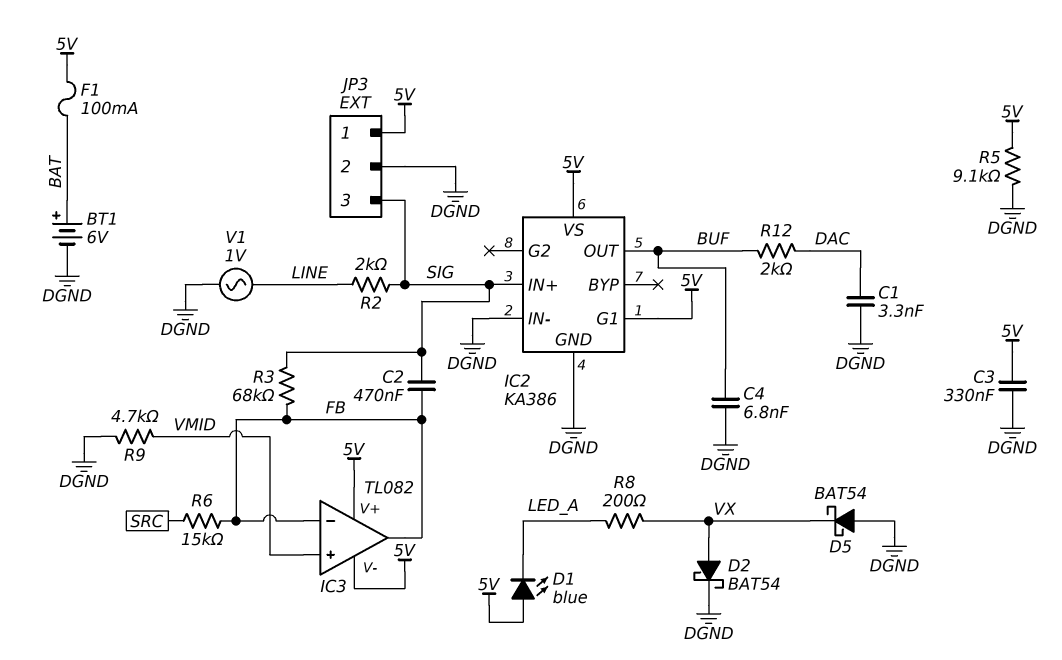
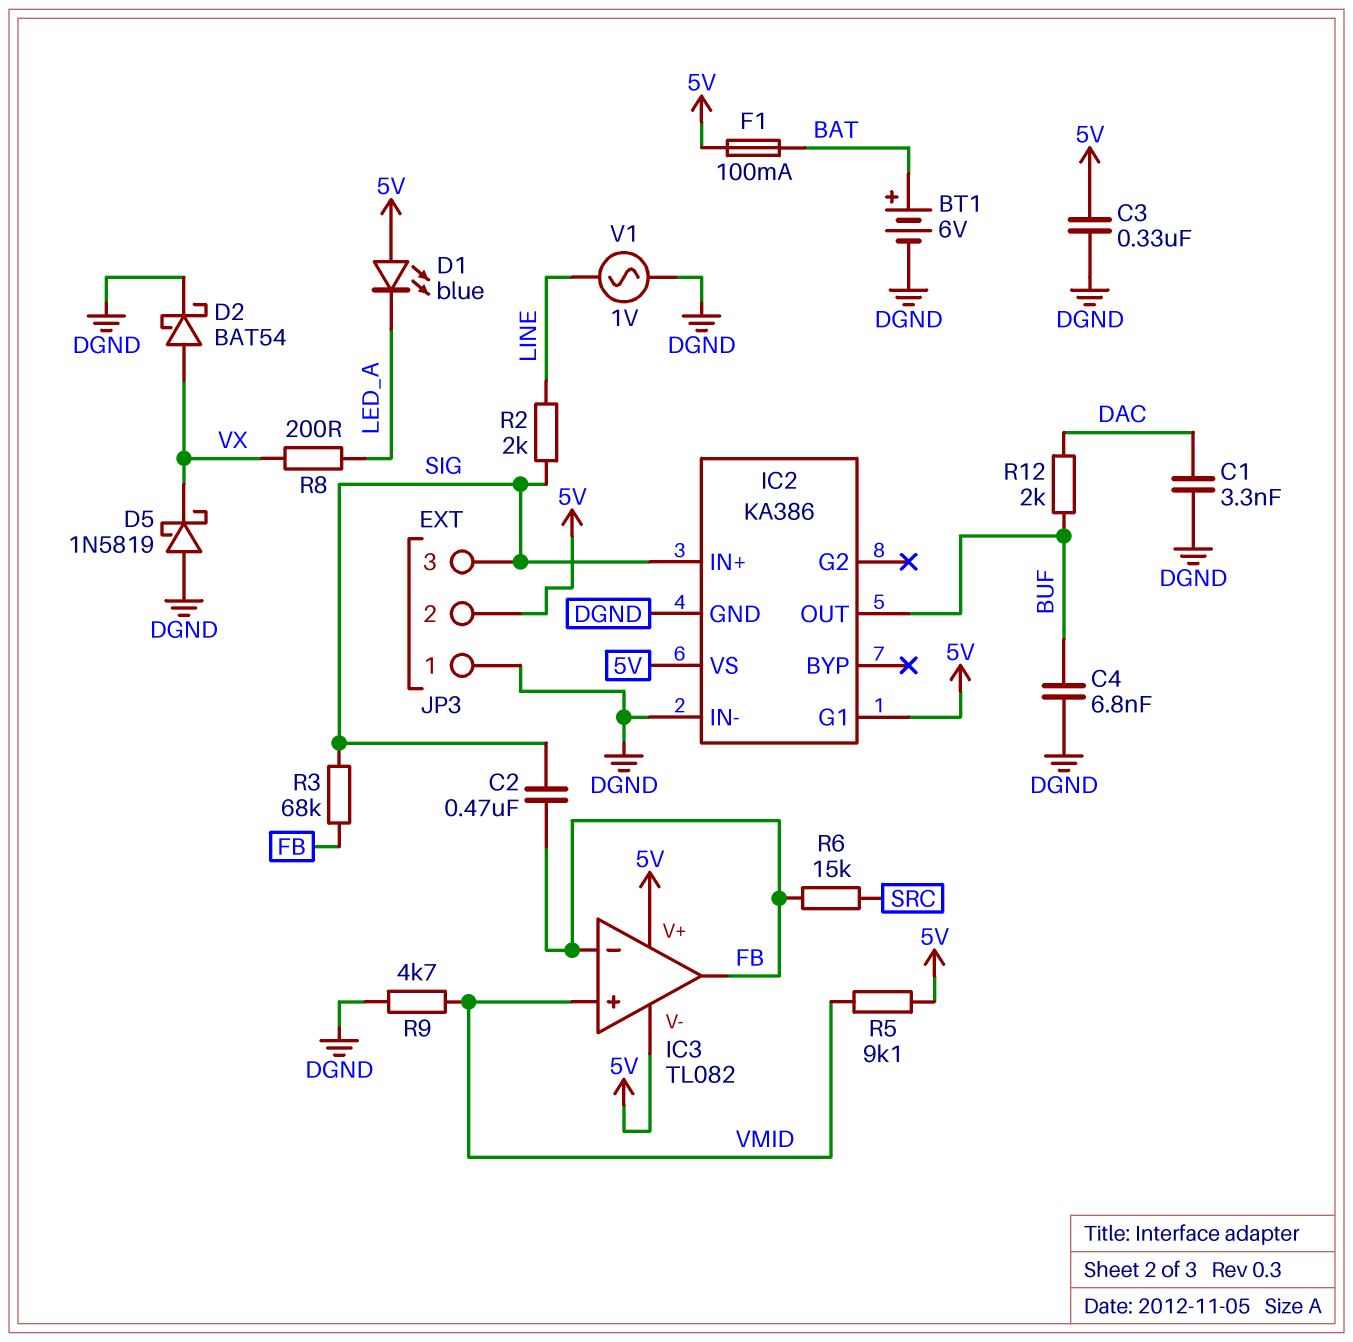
D5: schottky BAT54 (A DGND, K VX) -> schottky 1N5819 (A DGND, K VX)
JP3 pin 1: 5V -> DGND
JP3 pin 2: DGND -> 5V
R5: 9.1k (5V, DGND) -> 9.1k (5V, VMID)

